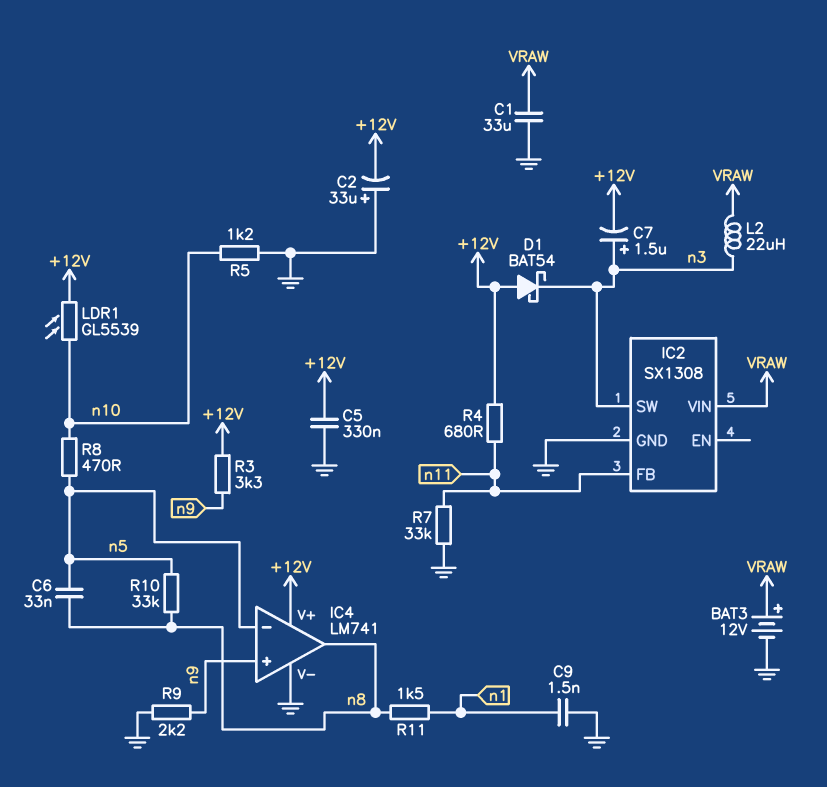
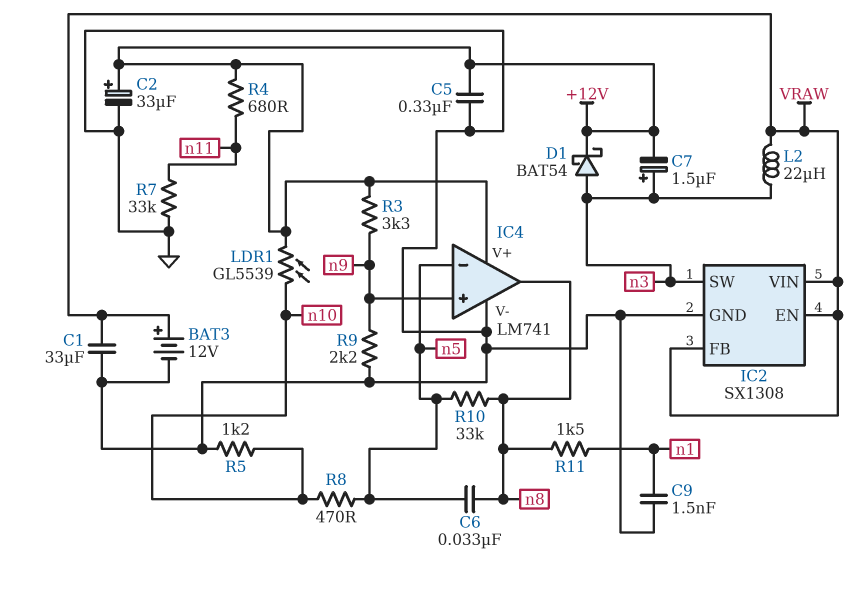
C2: 33uF (plus GND, minus +12V) -> 33uF (plus +12V, minus GND)
D1: schottky BAT54 (A +12V, K n3) -> schottky BAT54 (A n3, K +12V)
IC2 pin EN: none -> VRAW
IC2 pin FB: n11 -> VRAW

